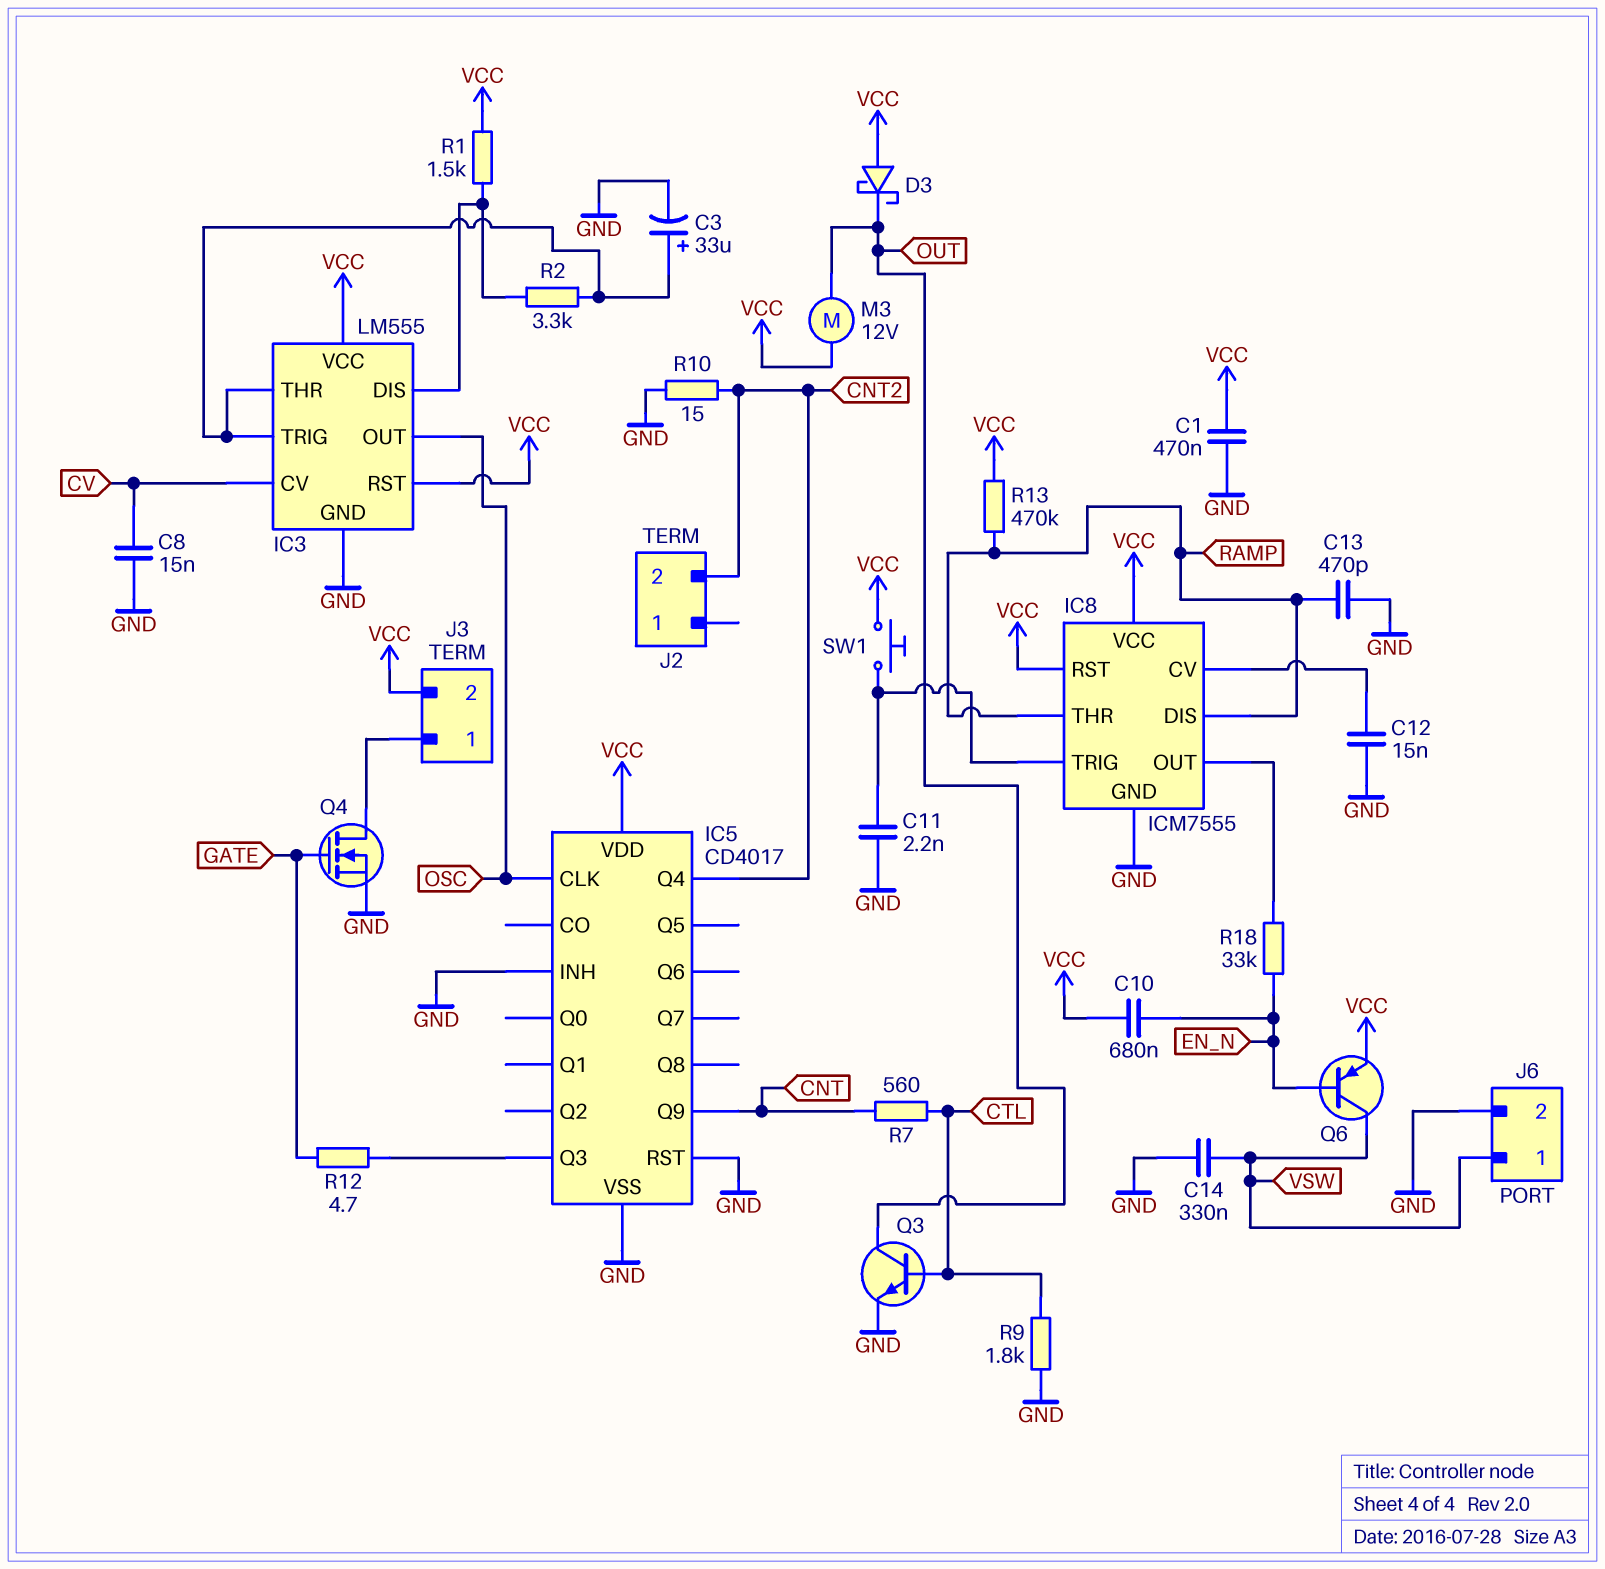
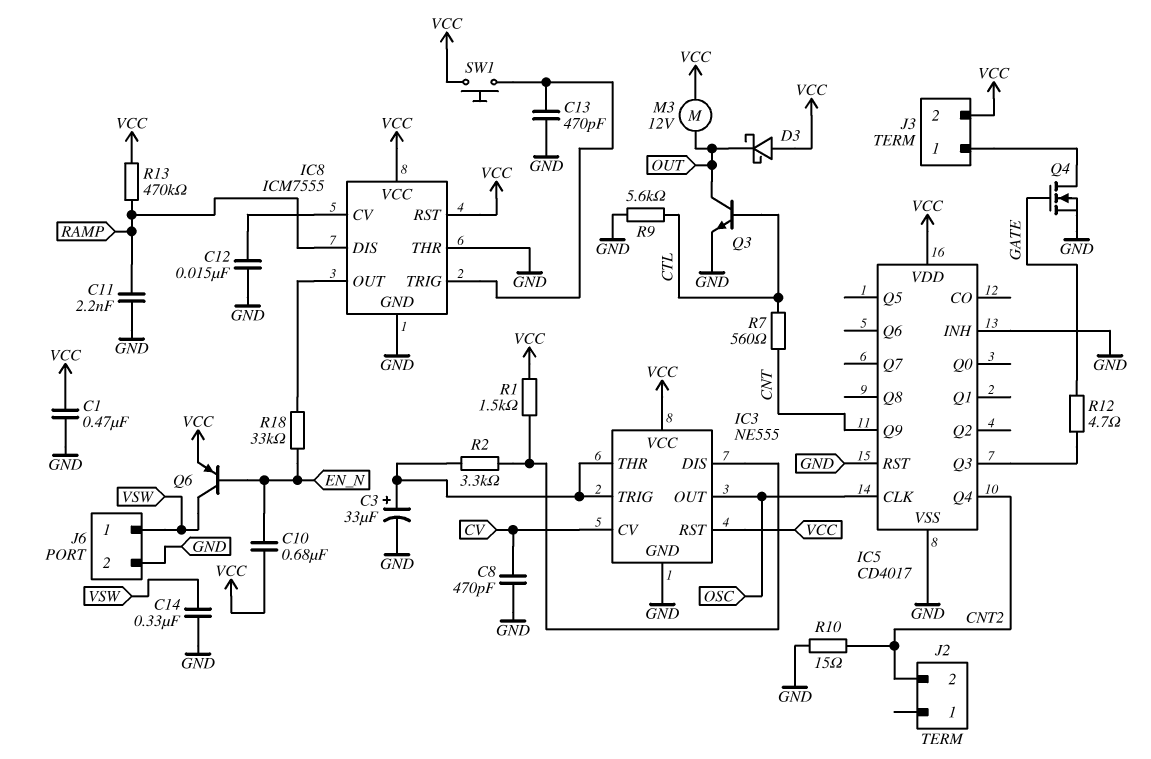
C8: 15nF (CV, GND) -> 470pF (CV, GND)
C11: 2.2nF (GND, IC8/TRIG) -> 2.2nF (GND, RAMP)
C13: 470pF (GND, RAMP) -> 470pF (GND, IC8/TRIG)
IC3: LM555 -> NE555
IC8 pin THR: RAMP -> GND
R9: 1.8k (CTL, GND) -> 5.6k (CTL, GND)

